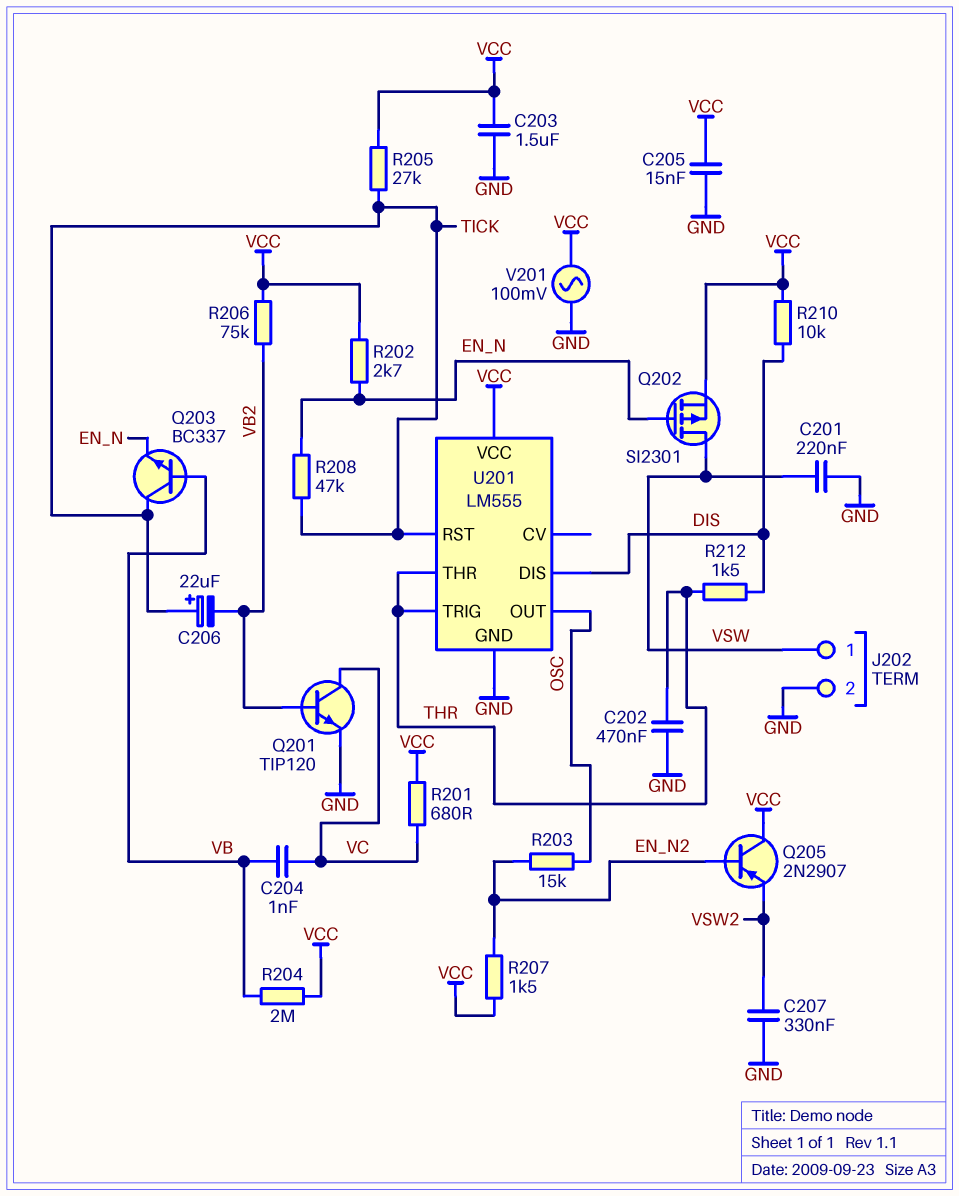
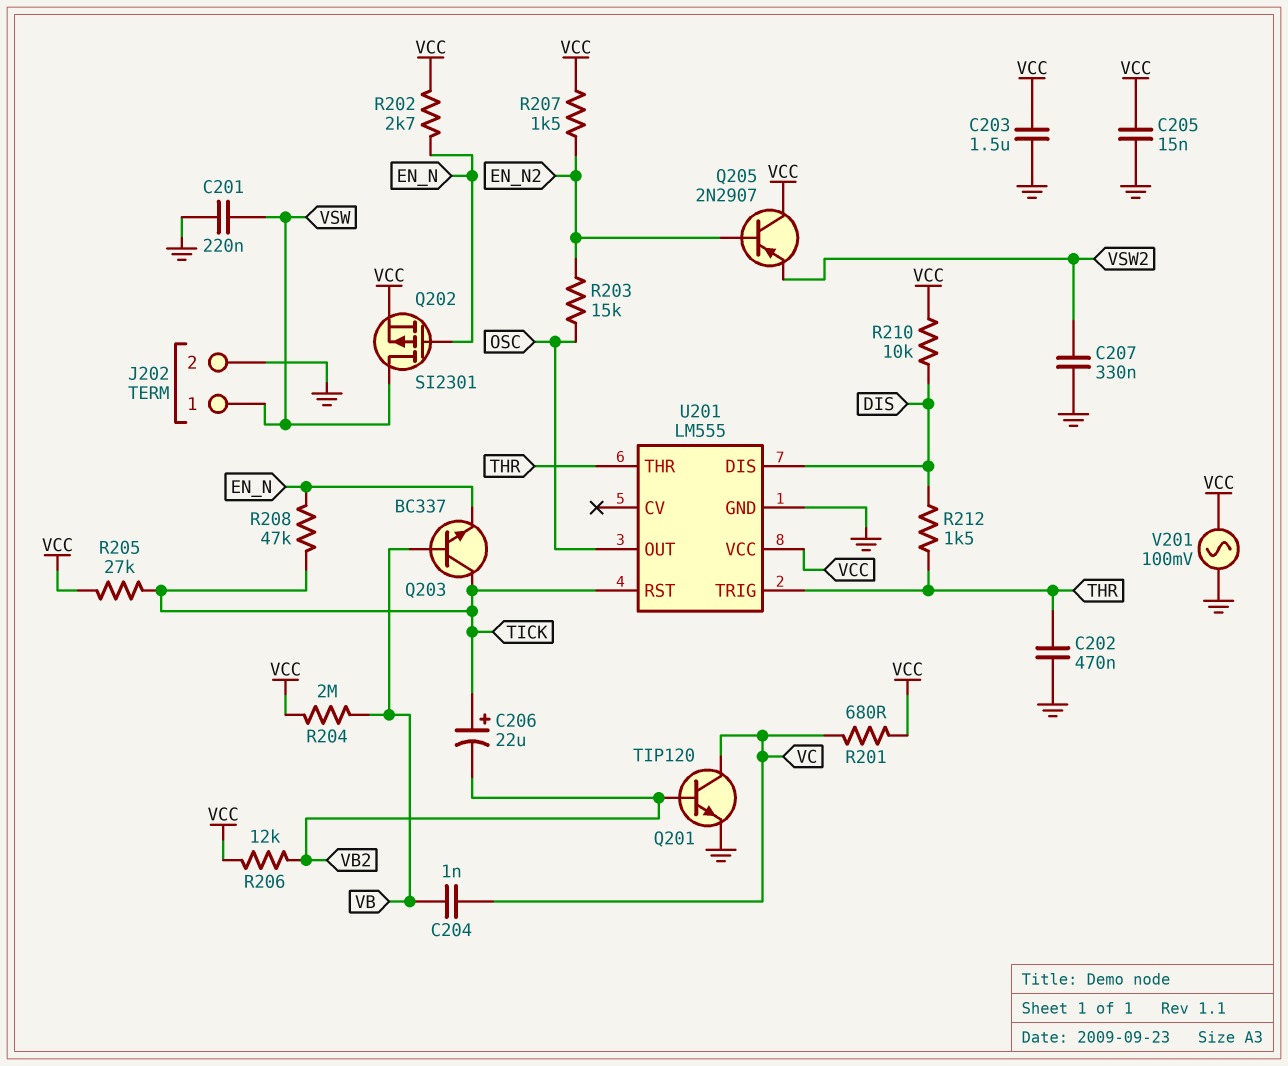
R206: 75k (VB2, VCC) -> 12k (VB2, VCC)

